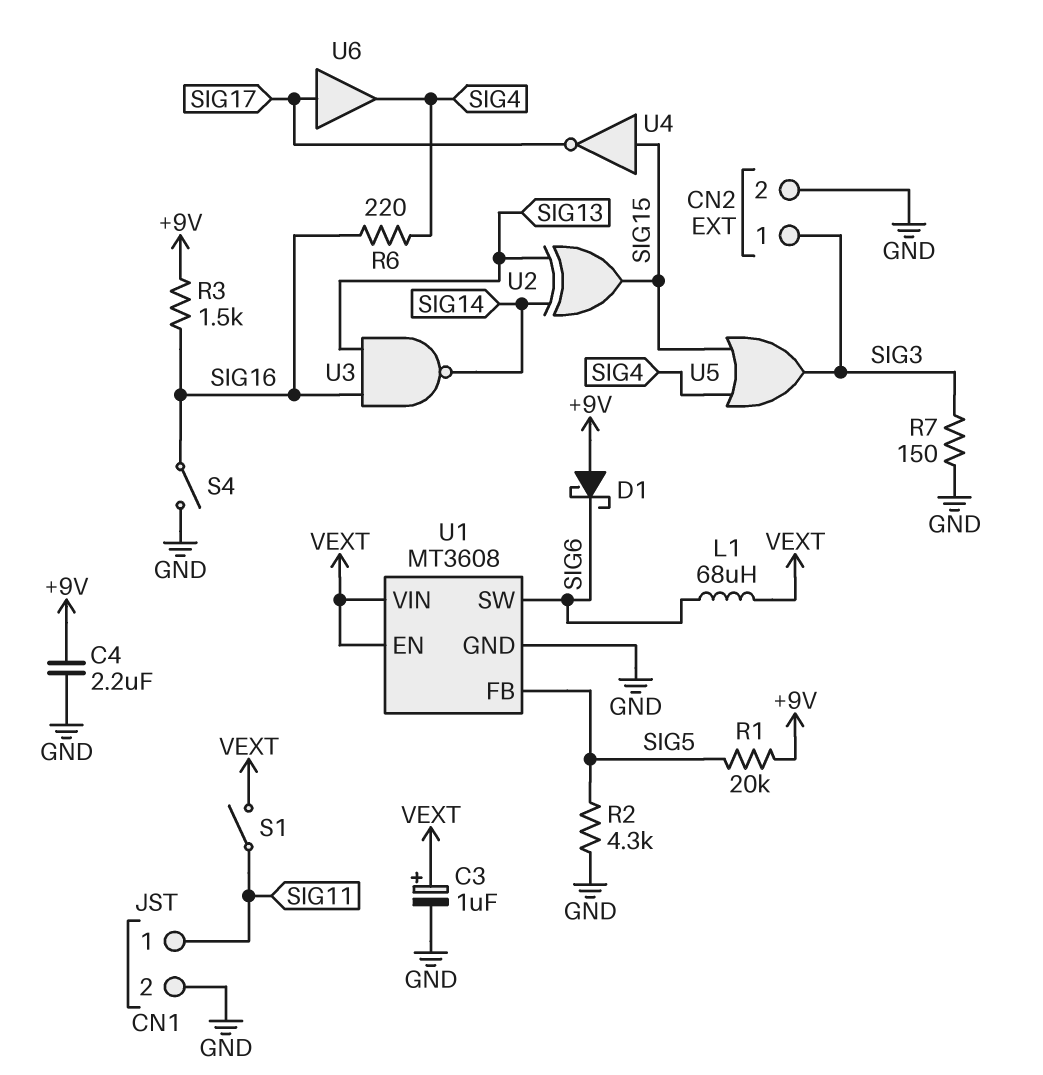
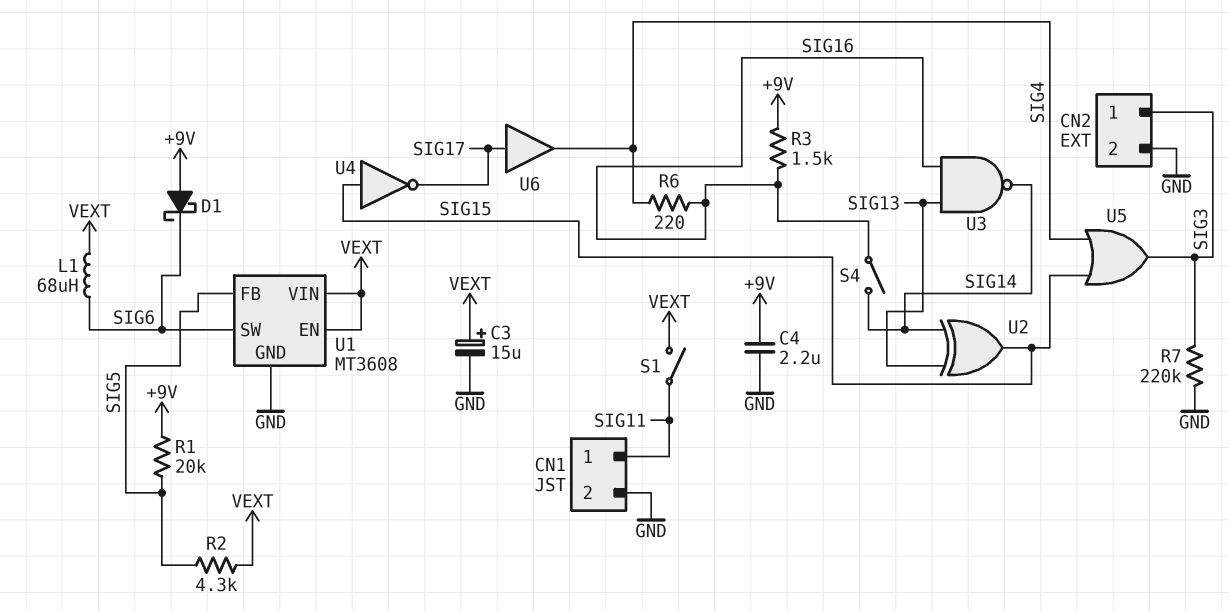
C3: 1uF (plus VEXT, minus GND) -> 15uF (plus VEXT, minus GND)
R2: 4.3k (GND, SIG5) -> 4.3k (SIG5, VEXT)
R7: 150 (GND, SIG3) -> 220k (GND, SIG3)
S4: switch (GND, SIG16) -> switch (SIG14, SIG16)

